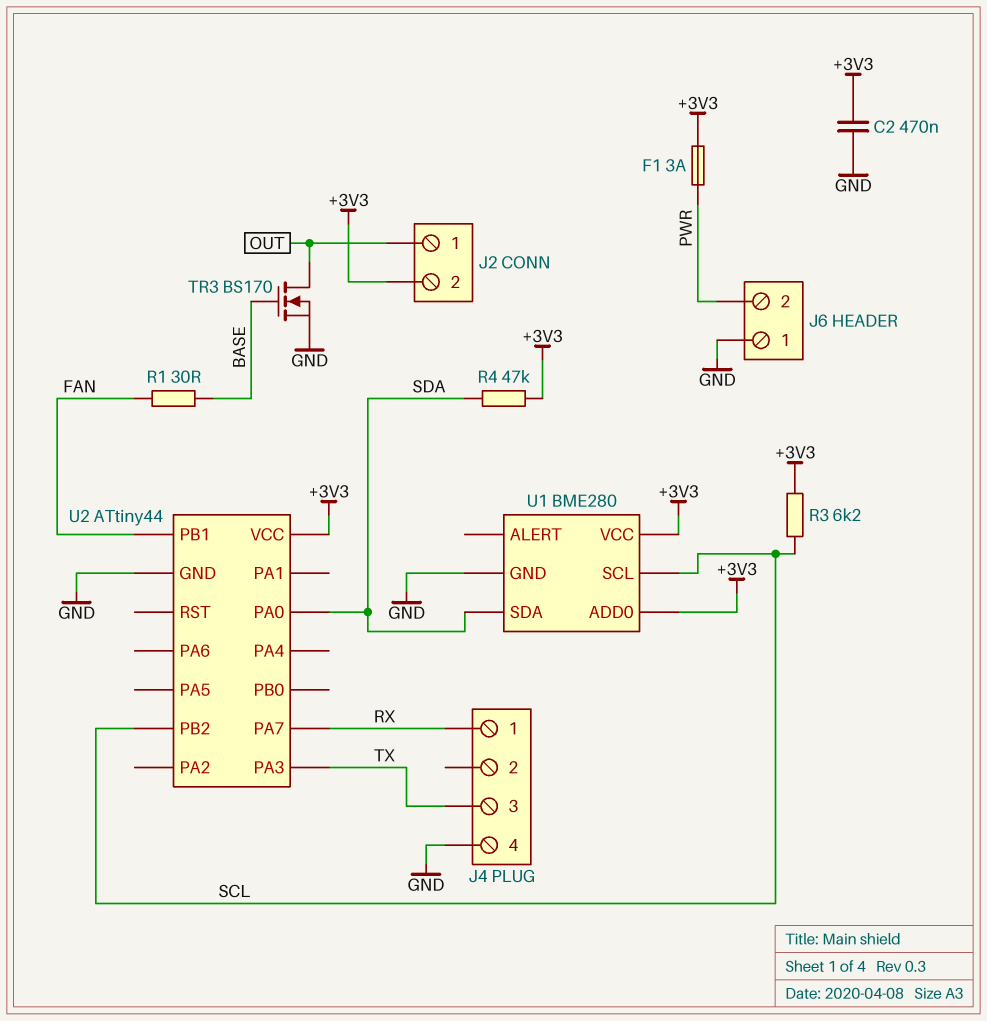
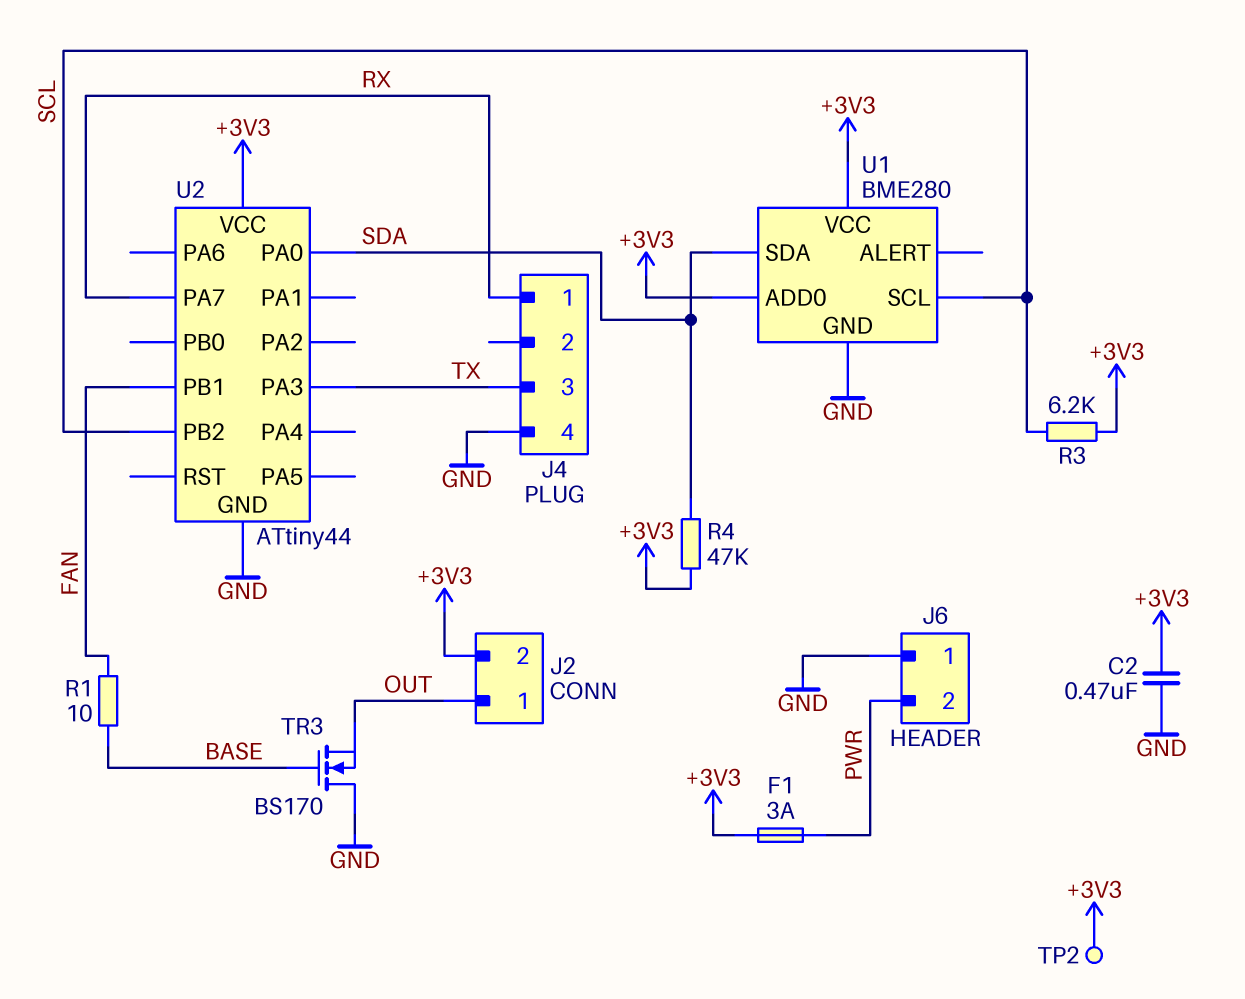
R1: 30 (BASE, FAN) -> 10 (BASE, FAN)
TP2: none -> test point (+3V3)
TR3: NMOS BS170 (G BASE, D OUT, S GND) -> NMOS BS170 (G BASE, D GND, S OUT)

